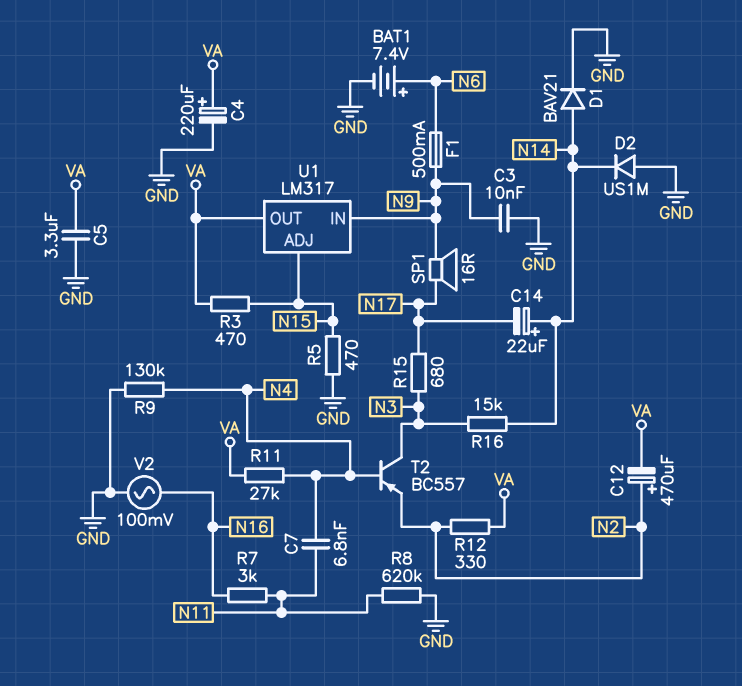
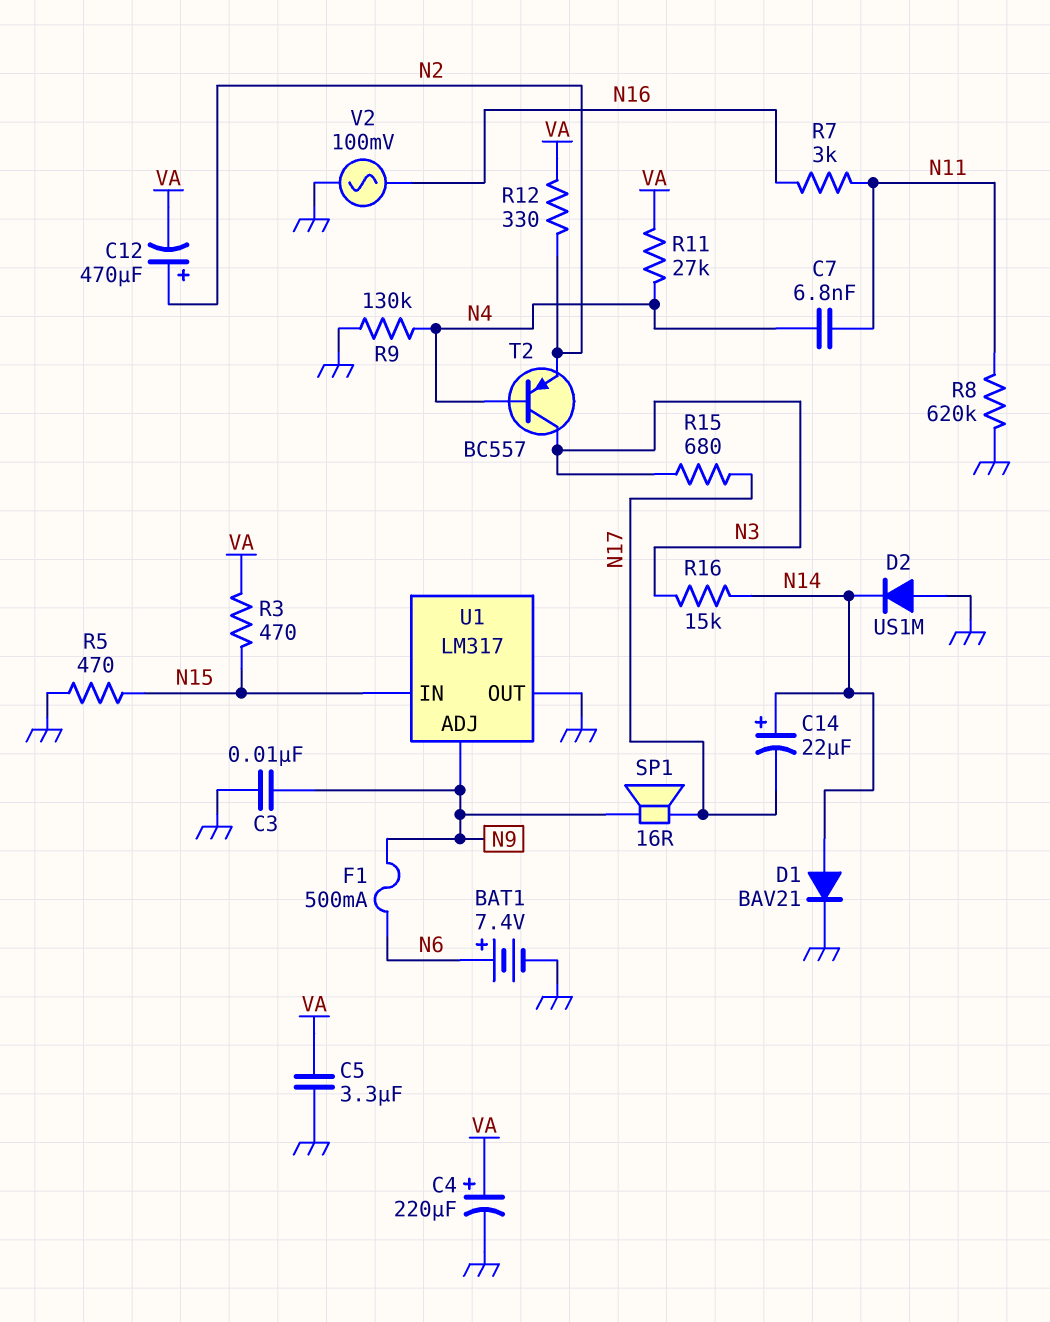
U1 pin ADJ: N15 -> N9
U1 pin IN: N9 -> N15
U1 pin OUT: VA -> GND

